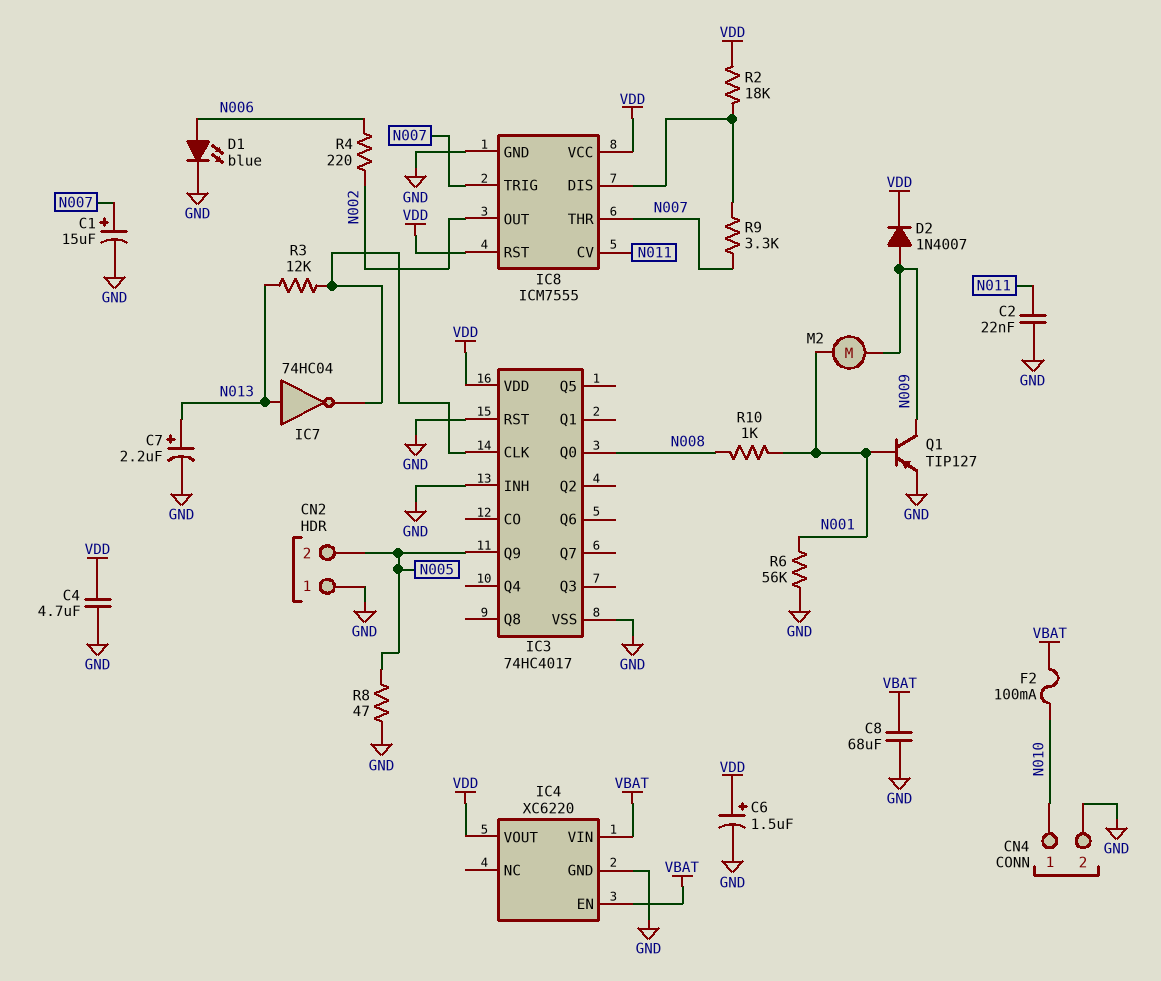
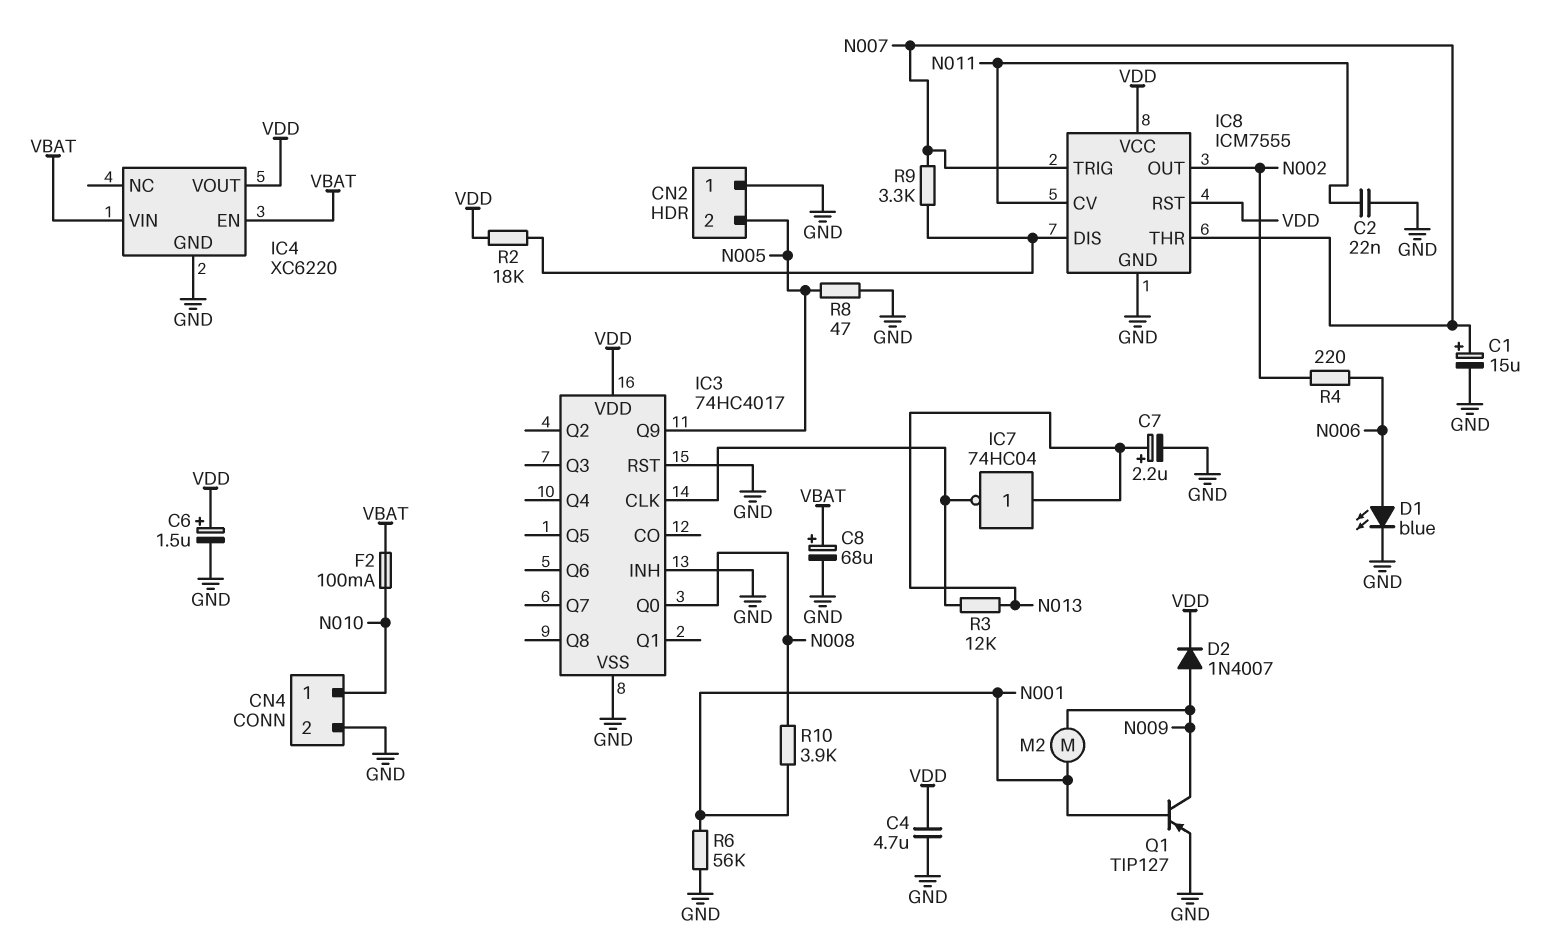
C8: 68uF (GND, VBAT) -> 68uF (plus VBAT, minus GND)
R10: 1k (N001, N008) -> 3.9k (N001, N008)

